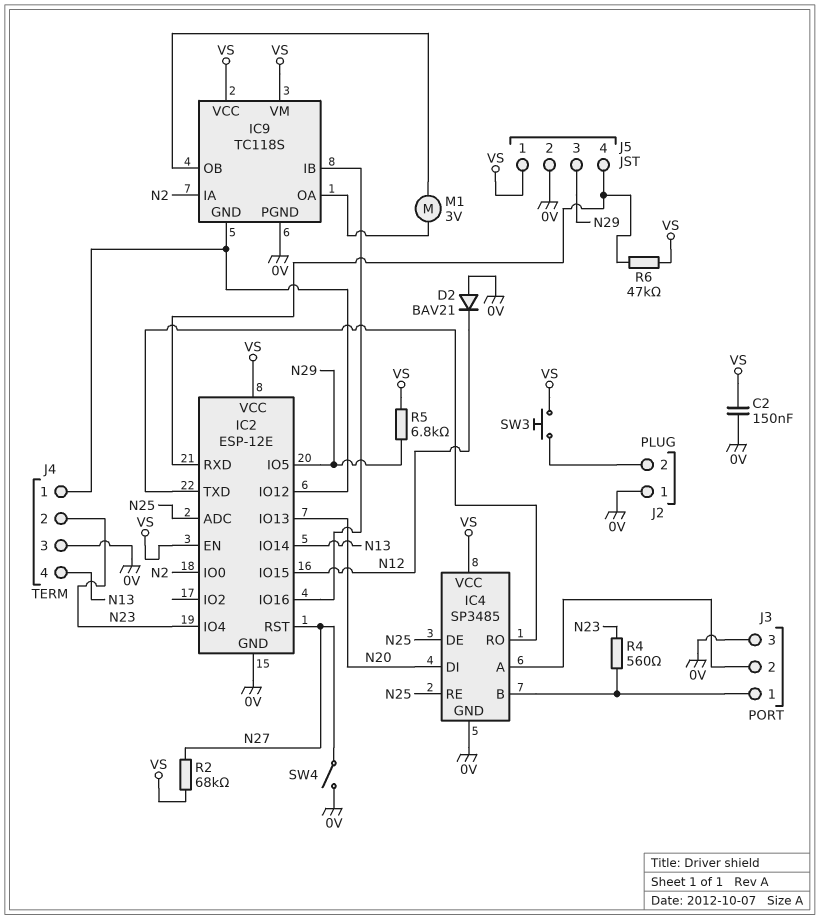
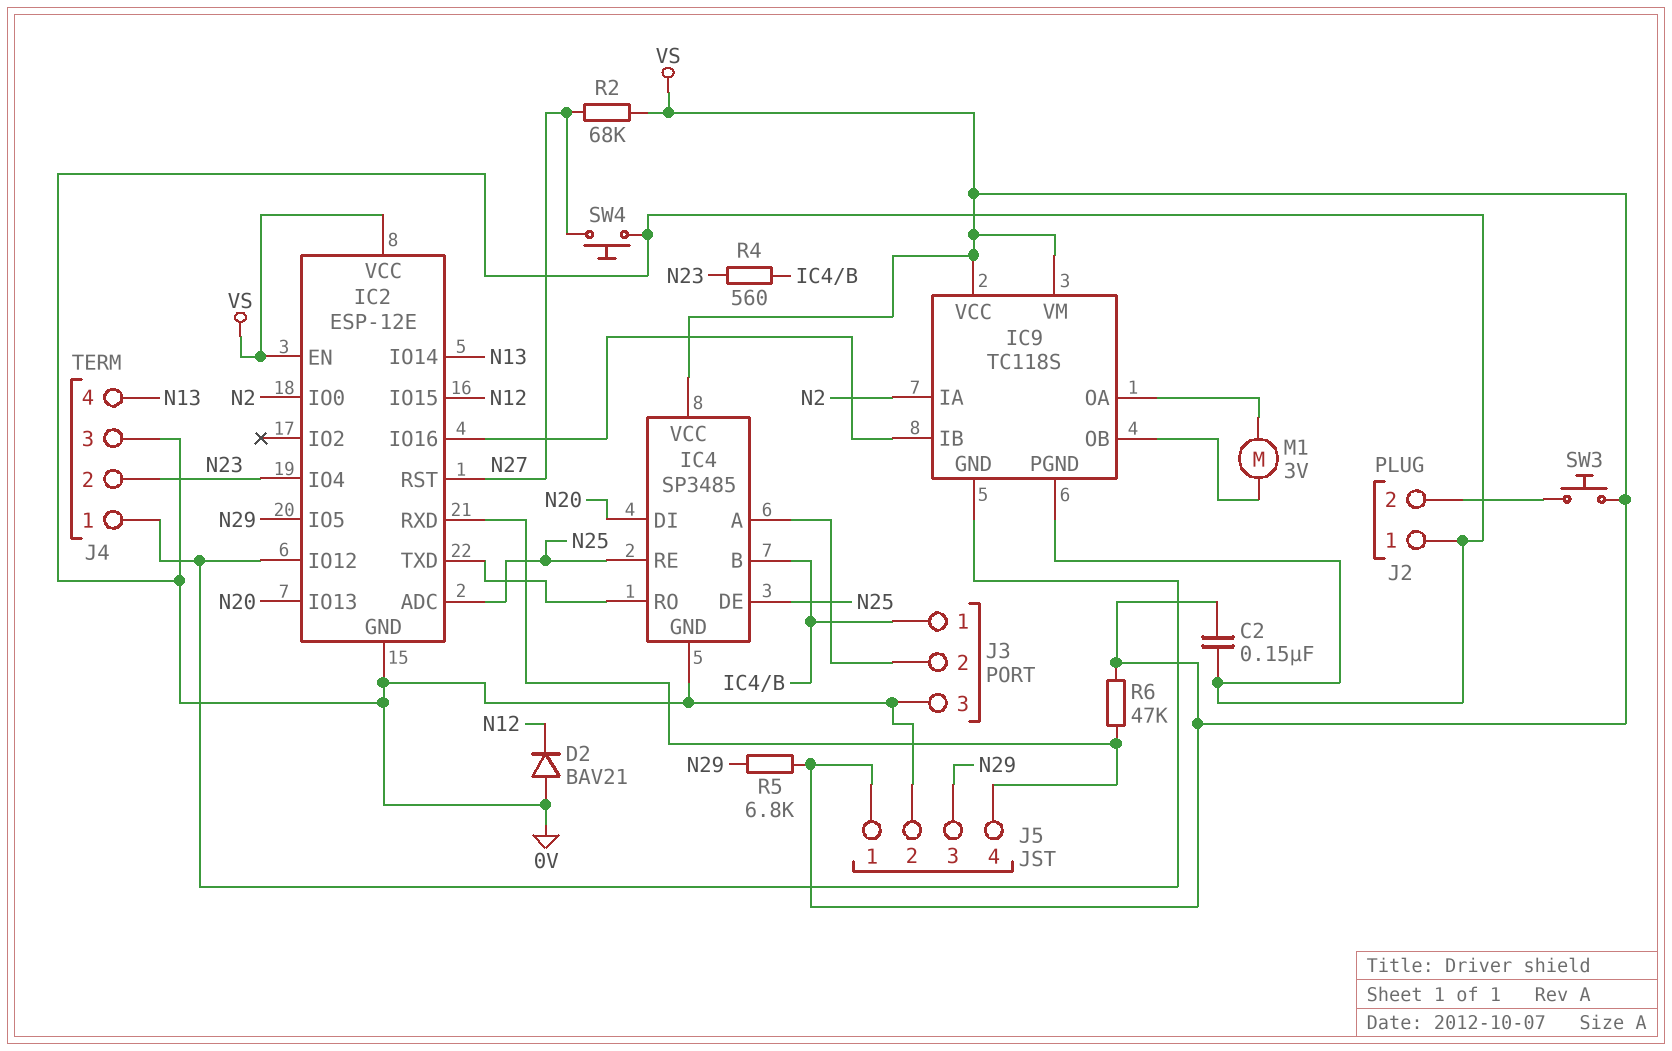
SW4: switch (0V, N27) -> button (0V, N27)

